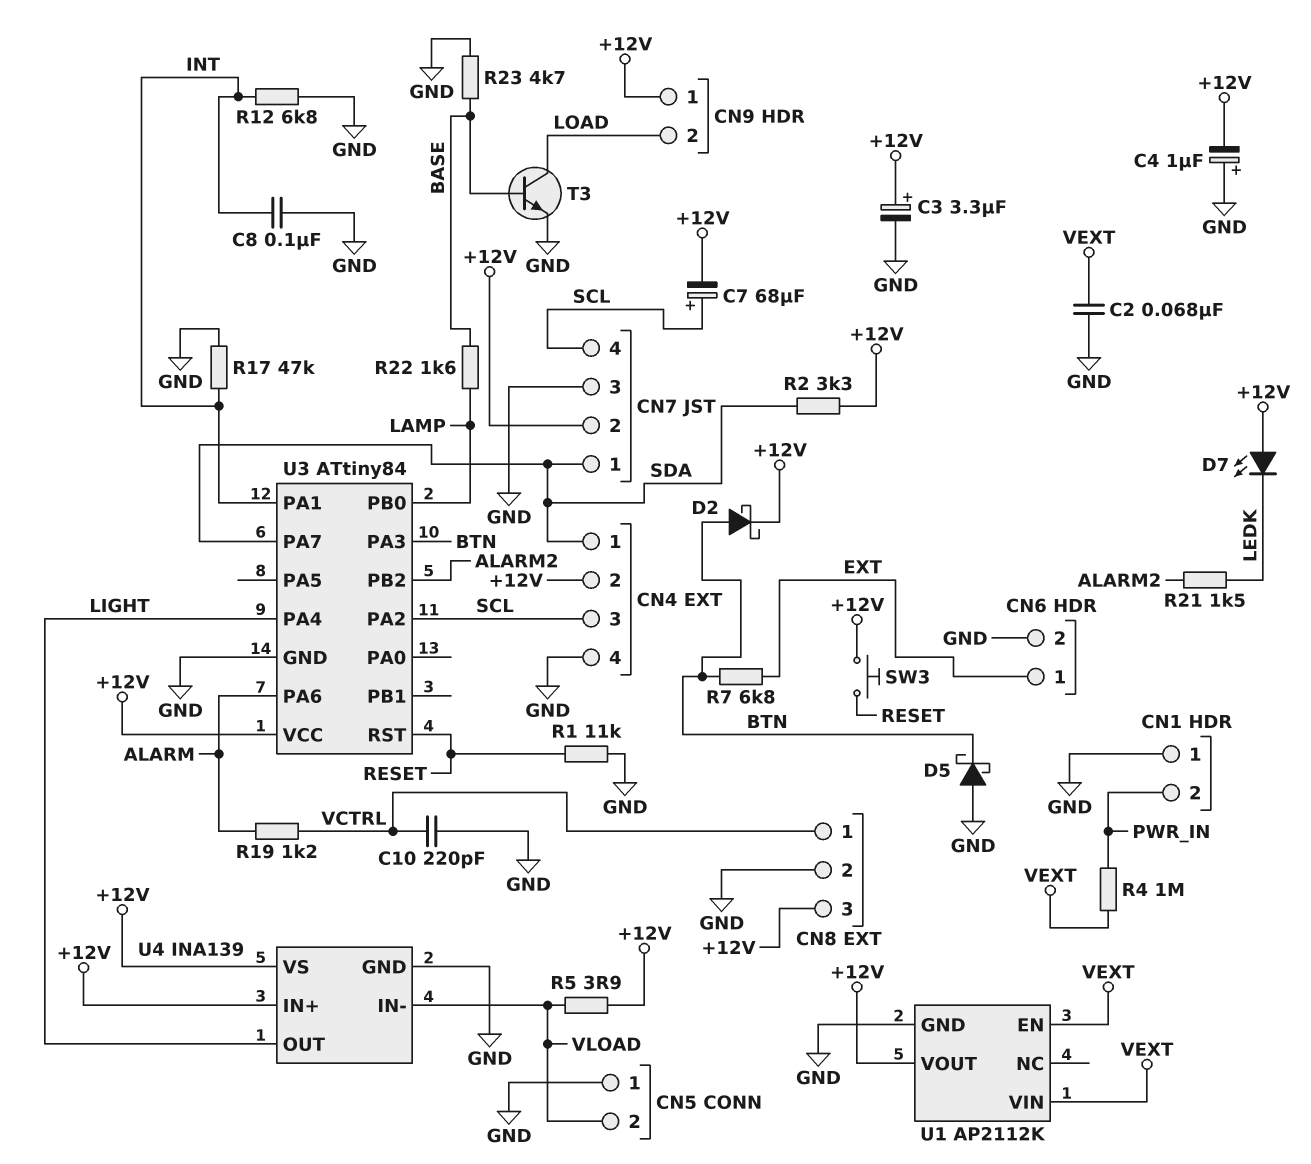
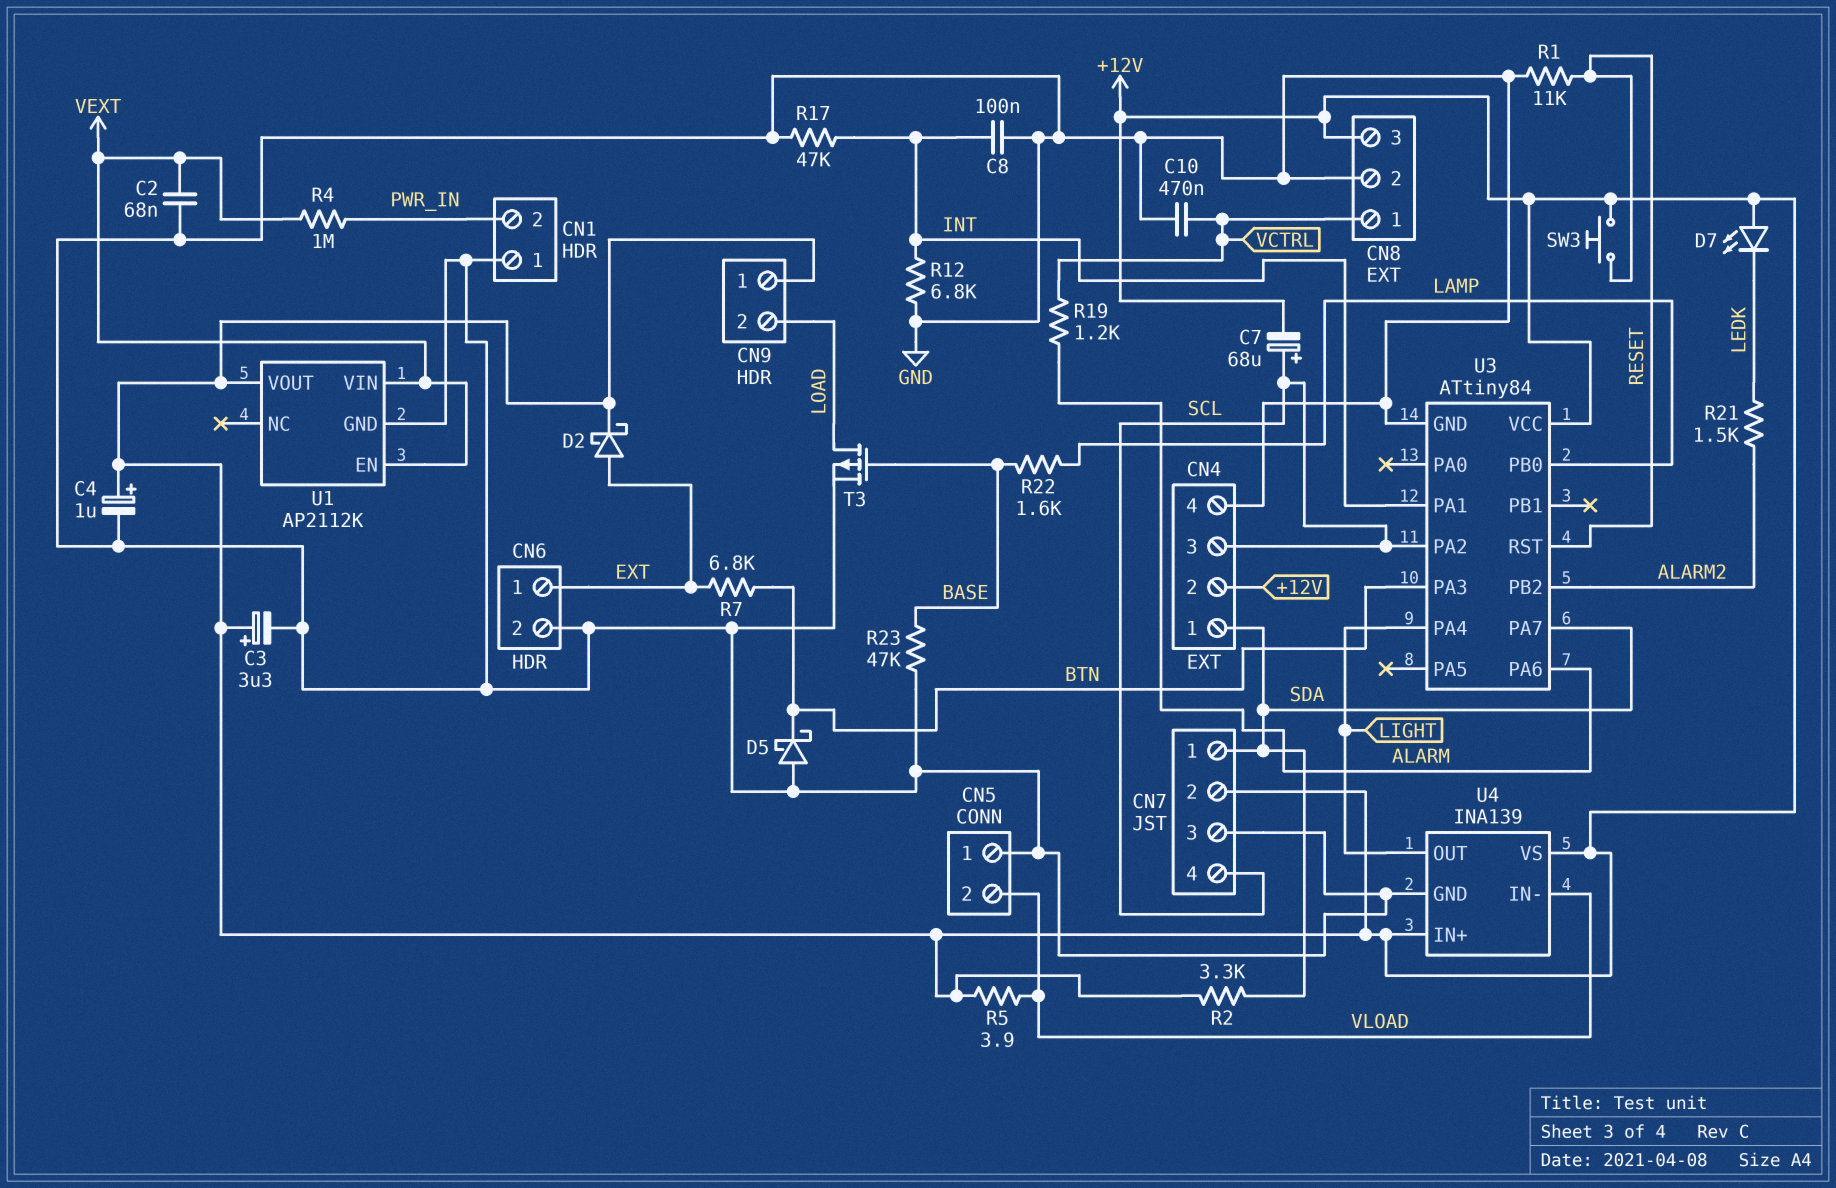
C4: 1uF (plus GND, minus +12V) -> 1uF (plus +12V, minus GND)
C10: 220pF (GND, VCTRL) -> 470nF (GND, VCTRL)
D2: schottky (A BTN, K +12V) -> schottky (A EXT, K +12V)
R23: 4.7k (BASE, GND) -> 47k (BASE, GND)
T3: NPN (B BASE, C LOAD, E GND) -> PMOS (G BASE, D LOAD, S GND)

